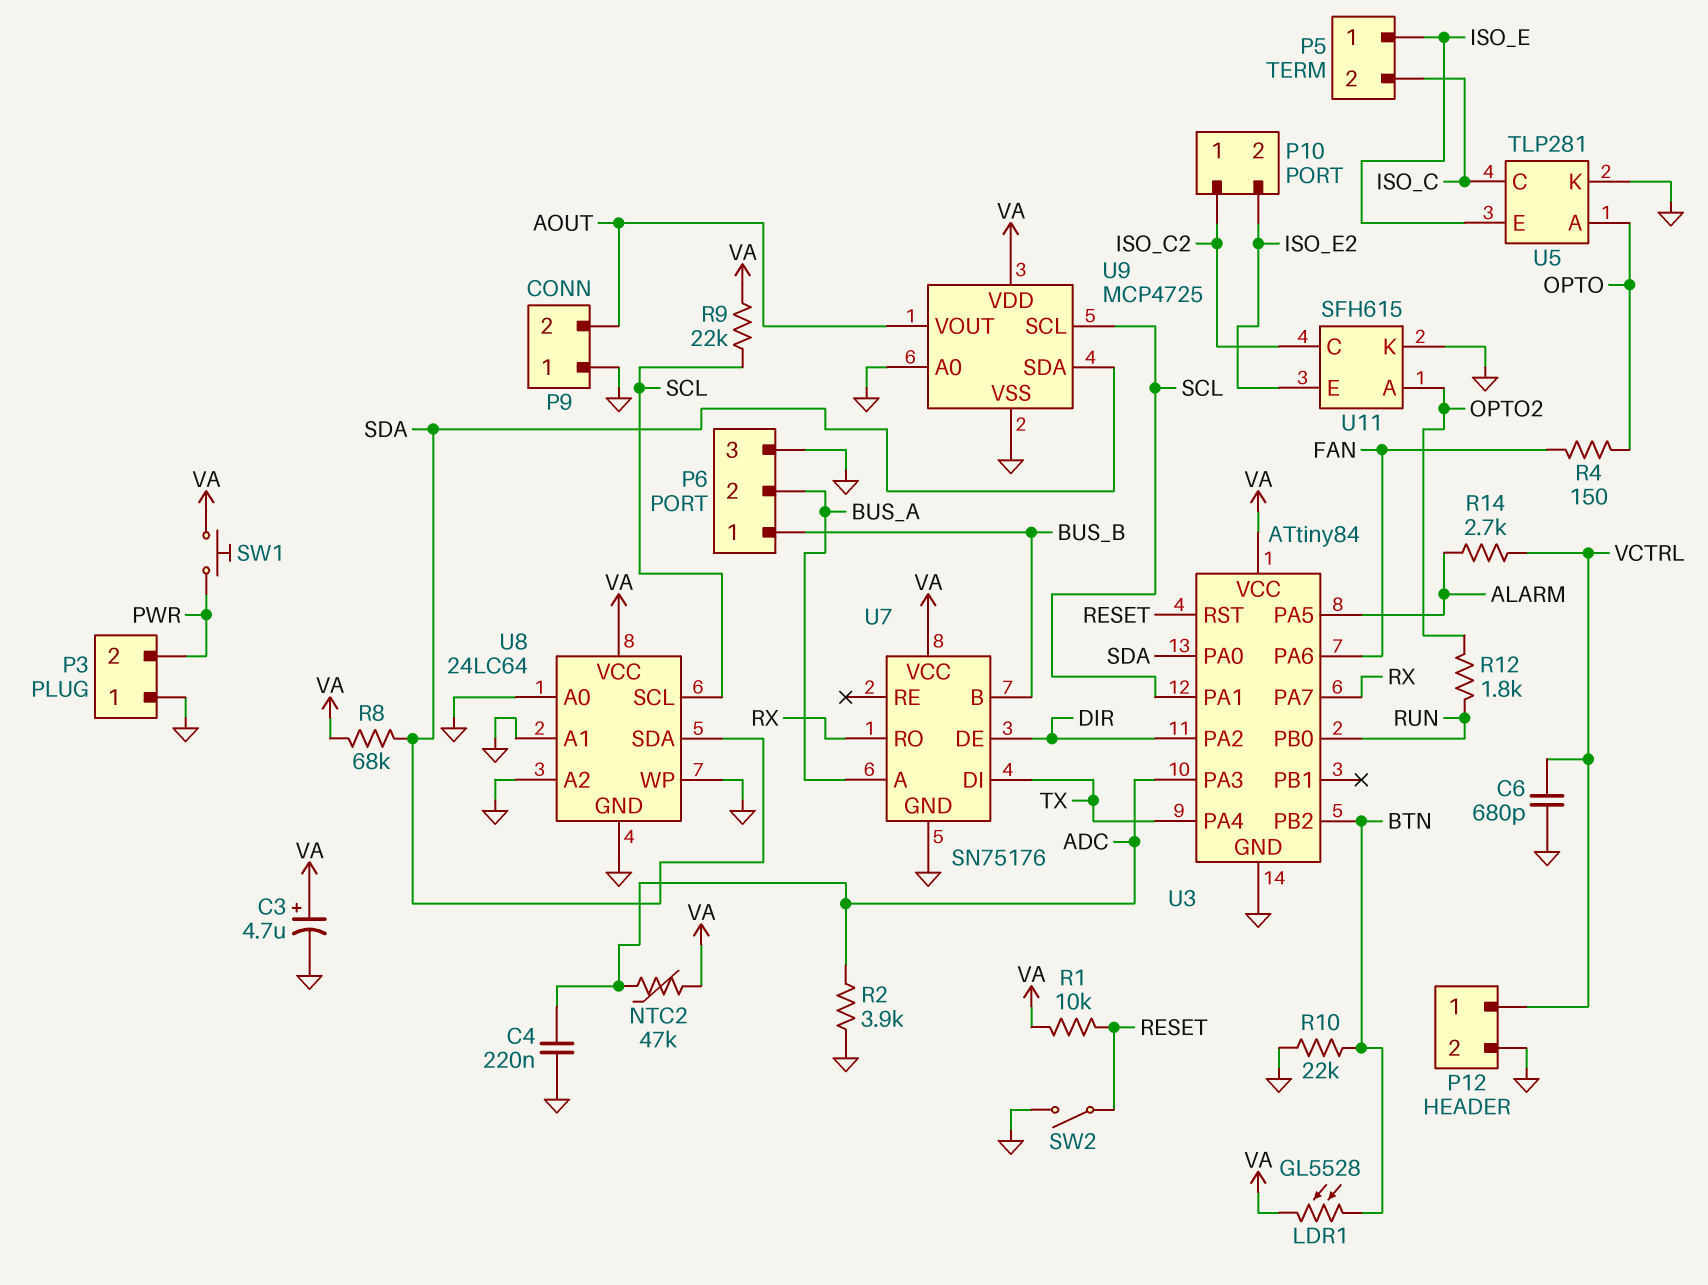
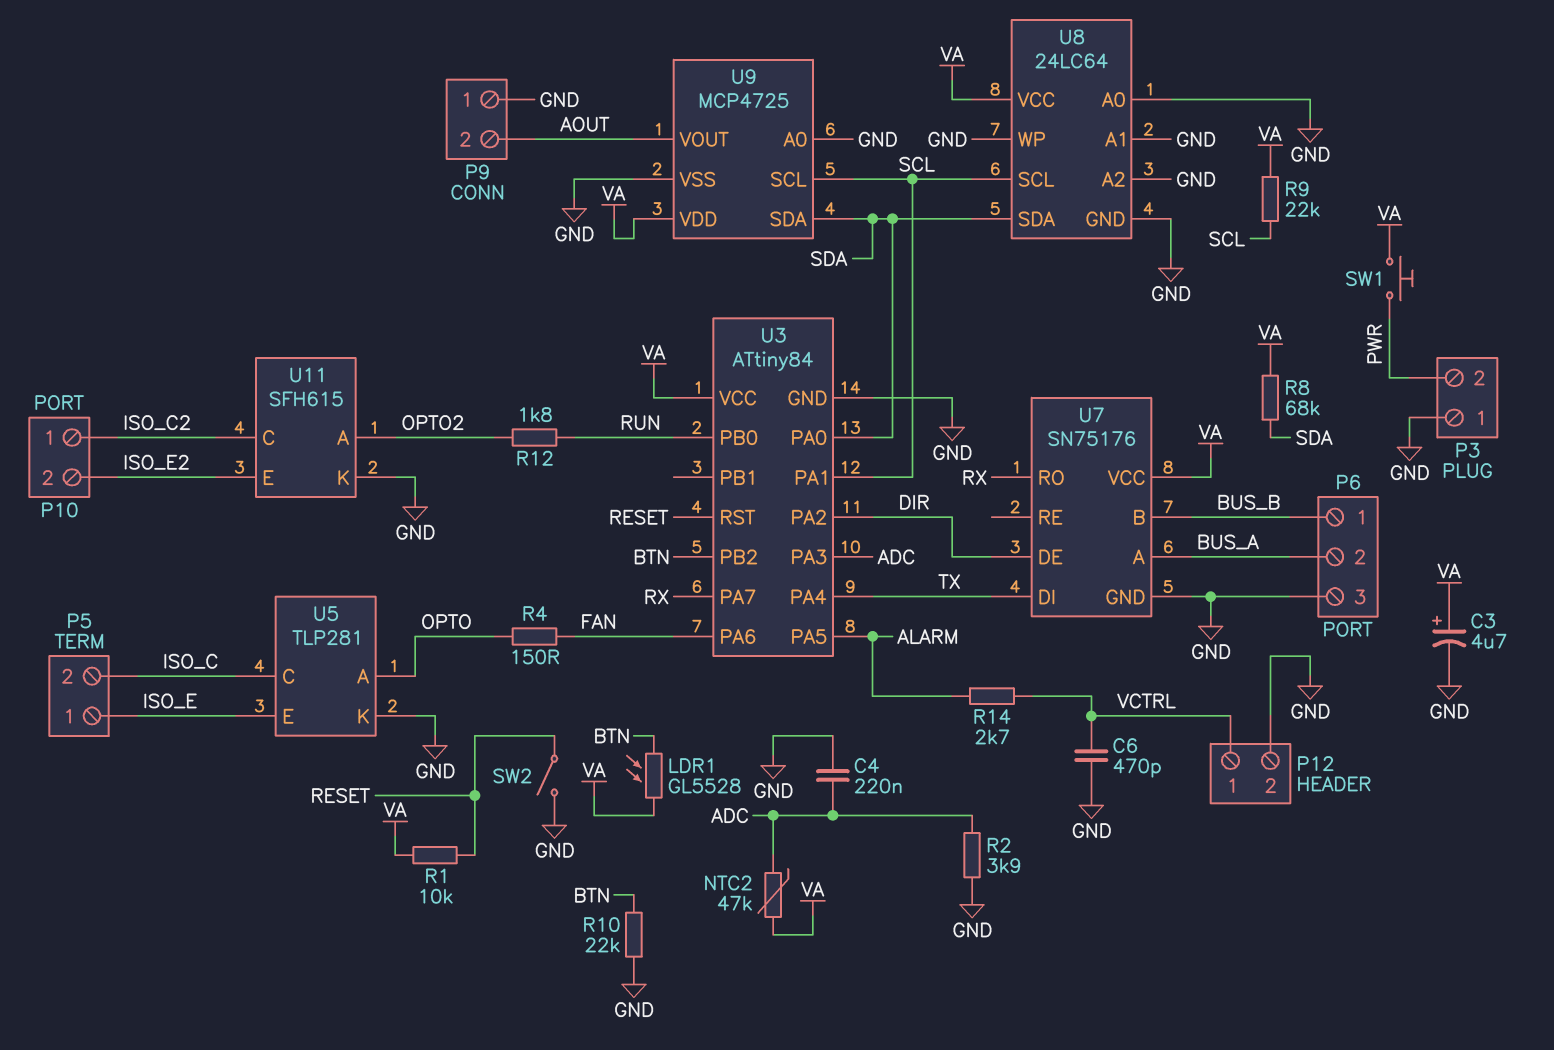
C6: 680pF (GND, VCTRL) -> 470pF (GND, VCTRL)

